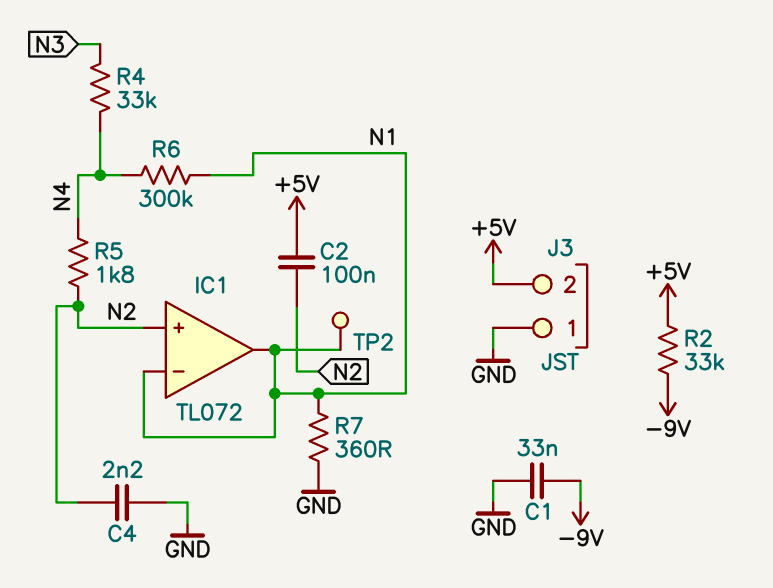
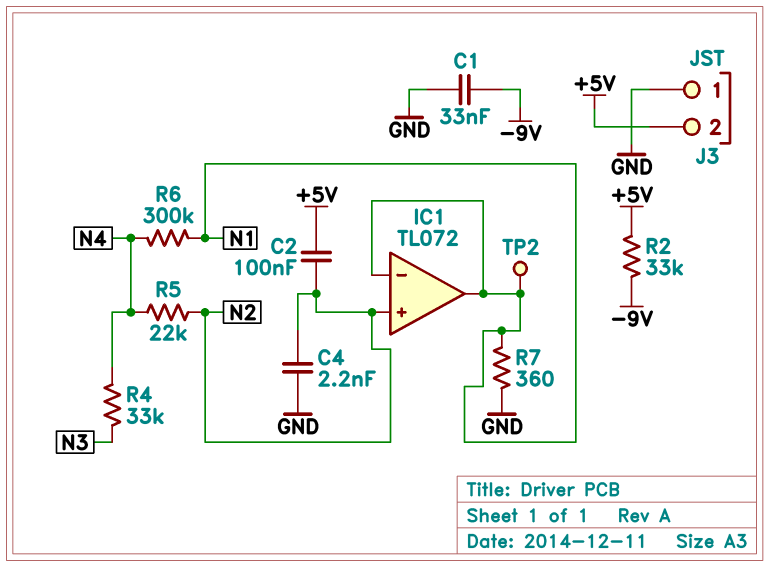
R5: 1.8k (N2, N4) -> 22k (N2, N4)

